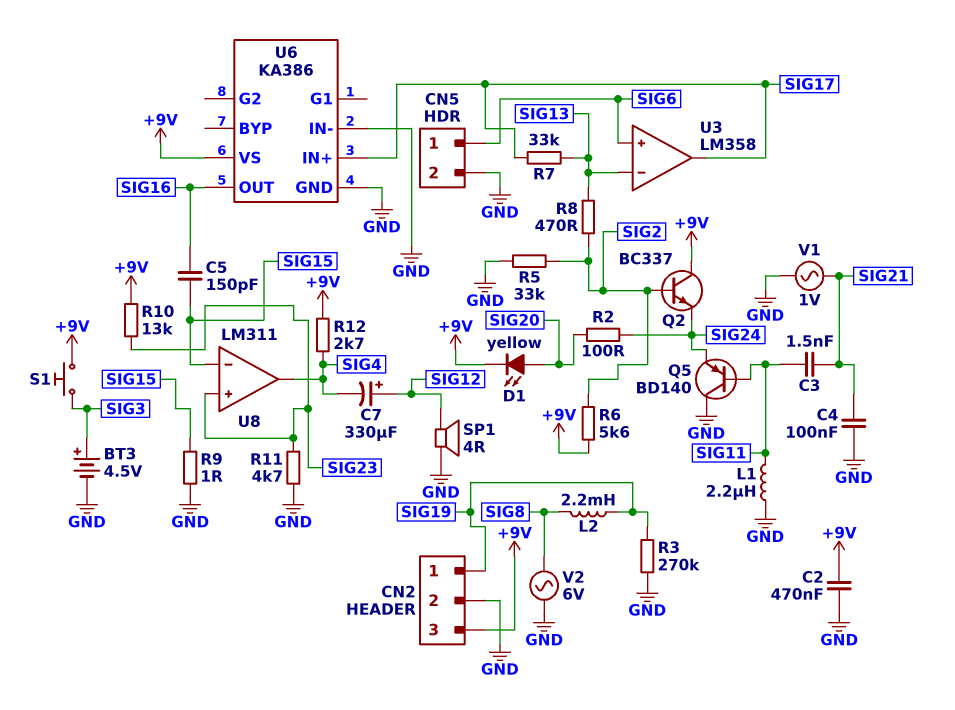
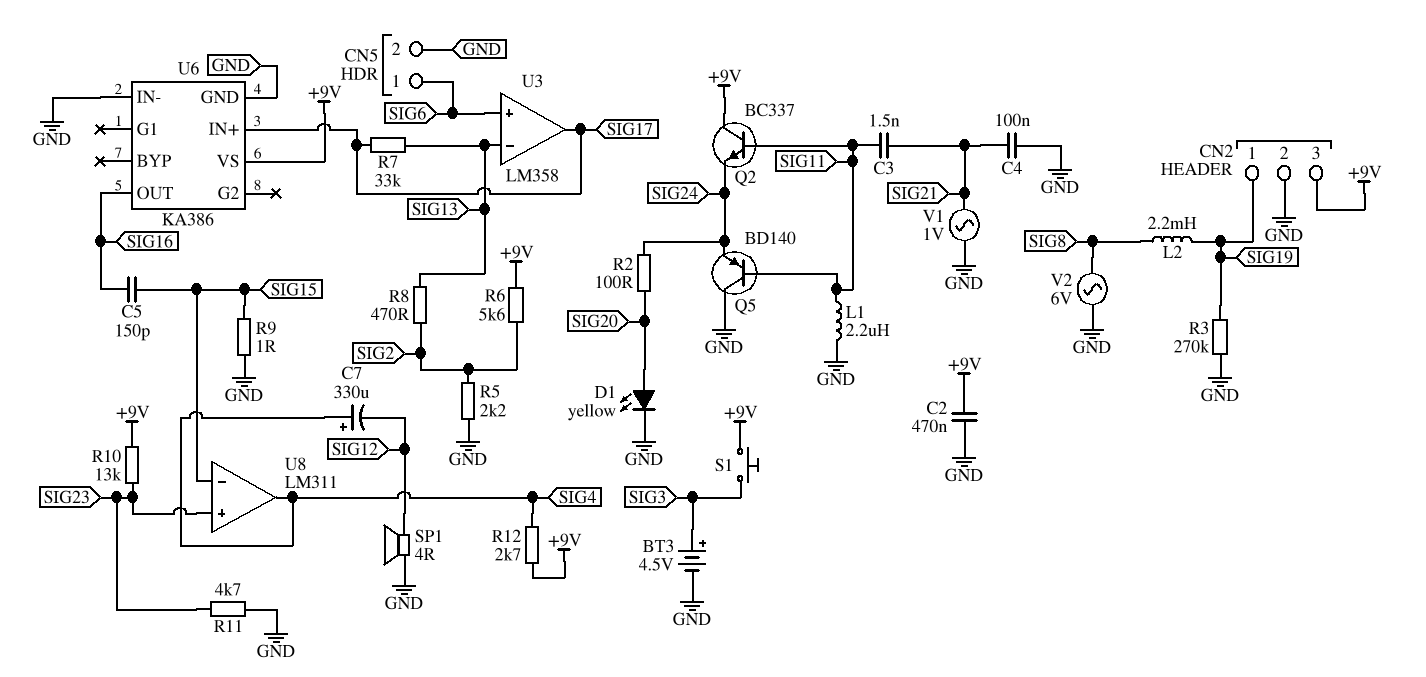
C7: 330uF (plus SIG12, minus SIG4) -> 330uF (plus SIG4, minus SIG12)
D1: LED yellow (A SIG20, K +9V) -> LED yellow (A SIG20, K GND)
Q2: NPN BC337 (B SIG2, C +9V, E SIG24) -> NPN BC337 (B SIG11, C +9V, E SIG24)
R5: 33k (GND, SIG2) -> 2.2k (GND, SIG2)

